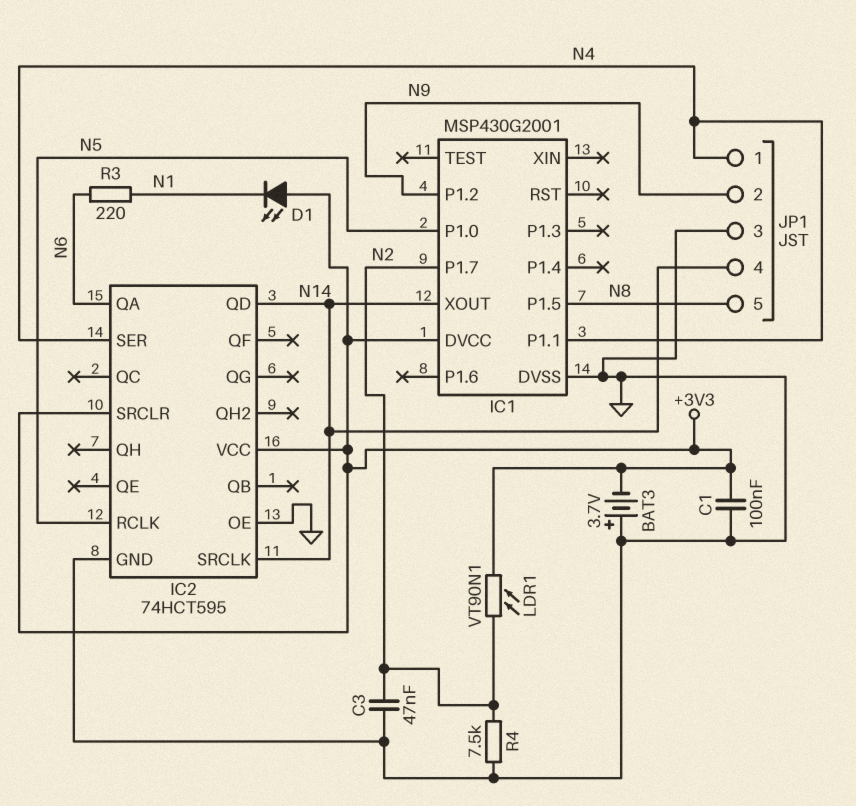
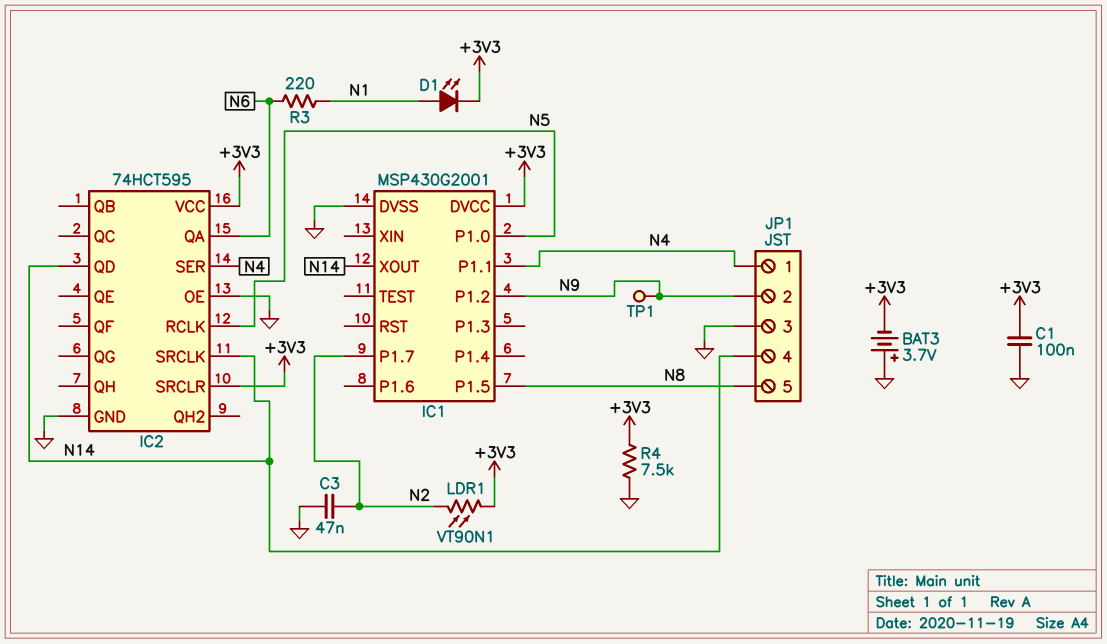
D1: LED (A +3V3, K N1) -> LED (A N1, K +3V3)
R4: 7.5k (GND, N2) -> 7.5k (+3V3, GND)
TP1: none -> test point (N9)

